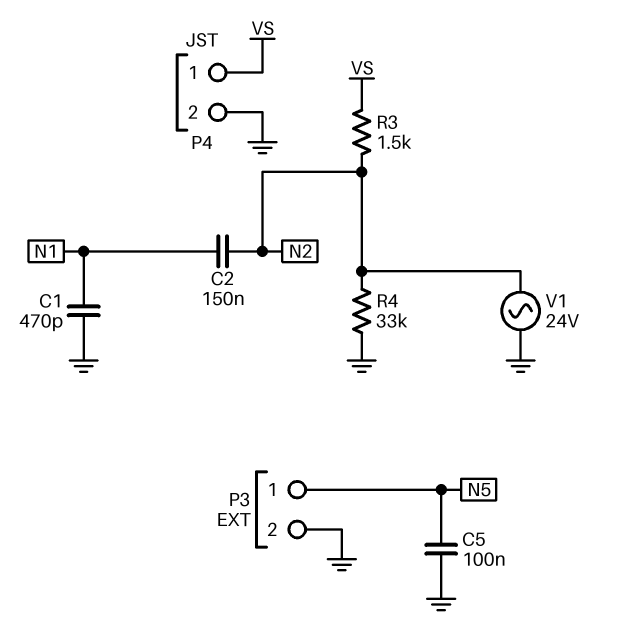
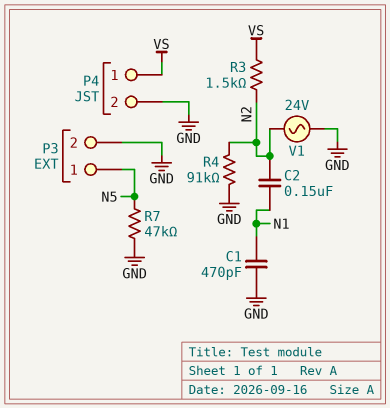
C5: 100nF (GND, N5) -> none
R4: 33k (GND, N2) -> 91k (GND, N2)
R7: none -> 47k (GND, N5)

